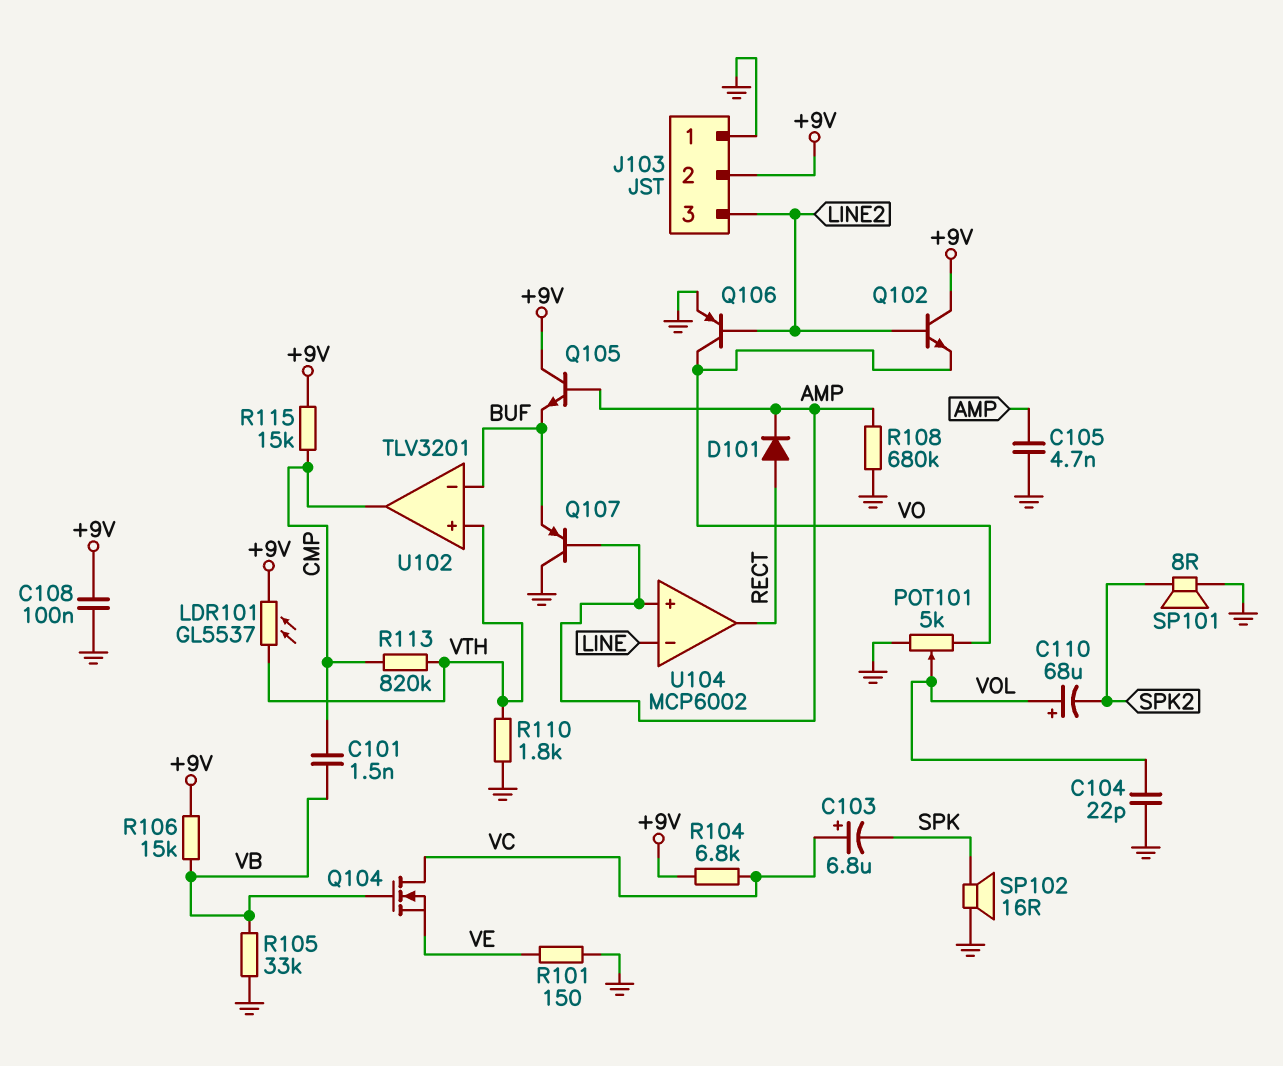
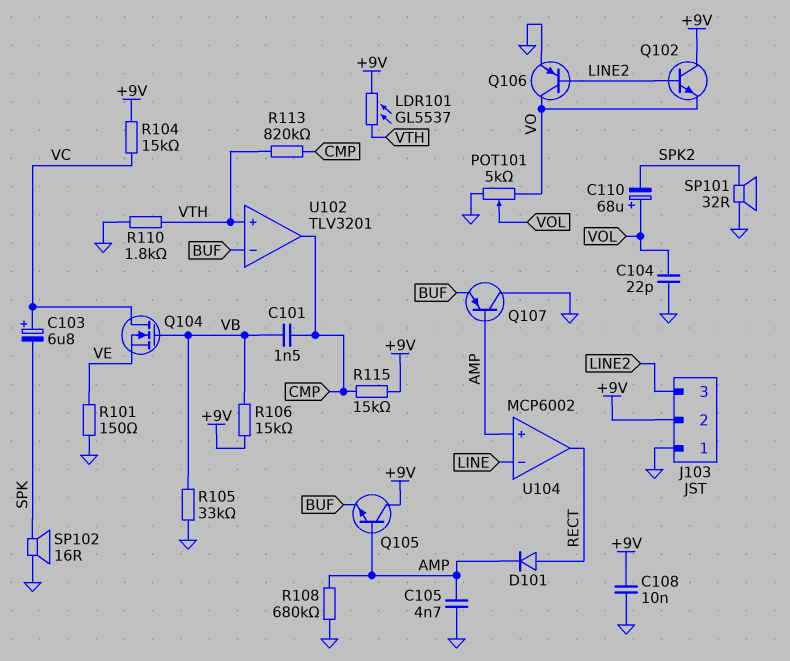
C108: 100nF (+9V, GND) -> 10nF (+9V, GND)
R104: 6.8k (+9V, VC) -> 15k (+9V, VC)
SP101: speaker 8R (GND, SPK2) -> speaker 32R (GND, SPK2)

